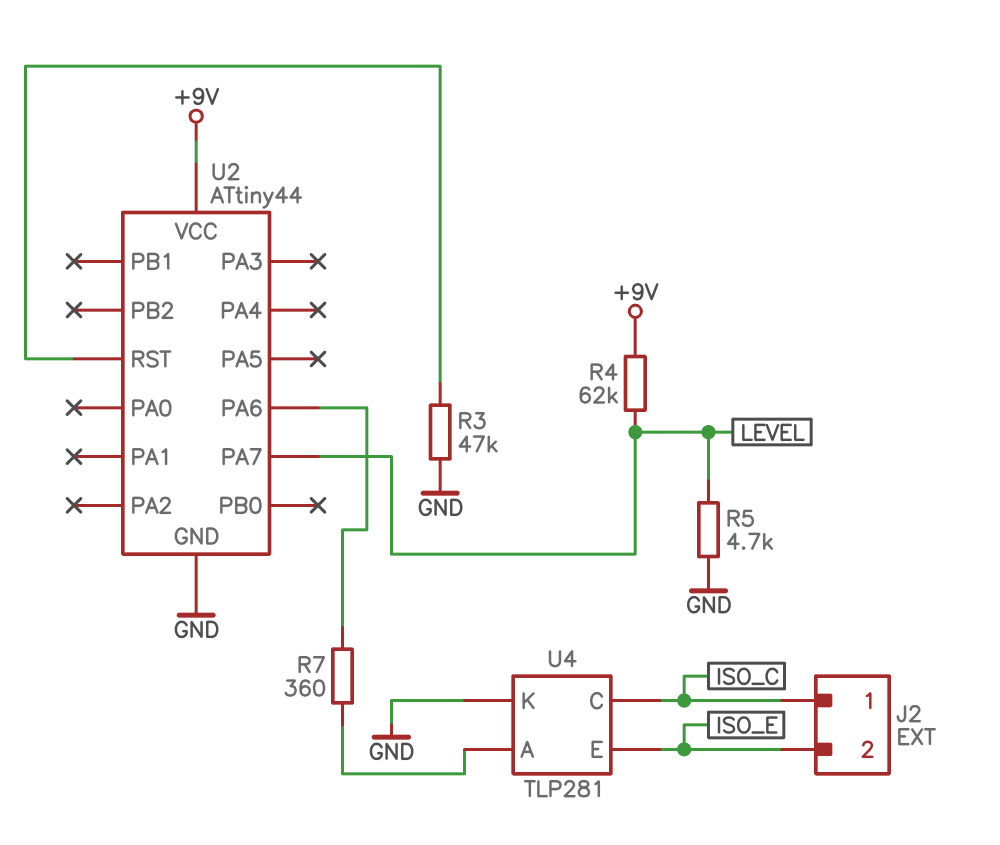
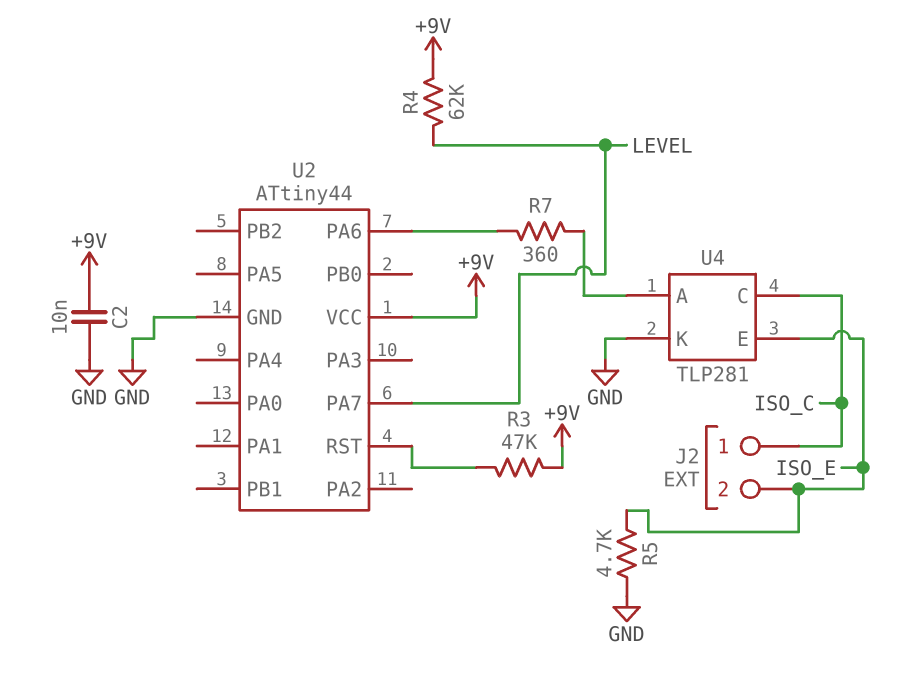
C2: none -> 10nF (+9V, GND)
R3: 47k (GND, U2/RST) -> 47k (+9V, U2/RST)
R5: 4.7k (GND, LEVEL) -> 4.7k (GND, ISO_E)

